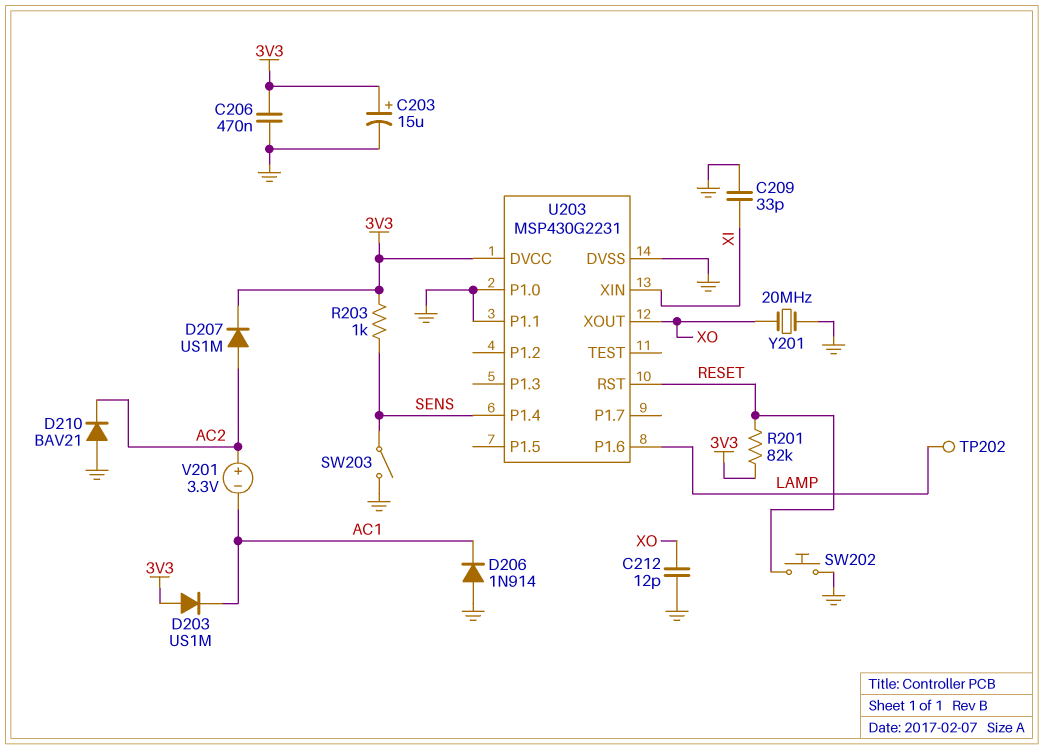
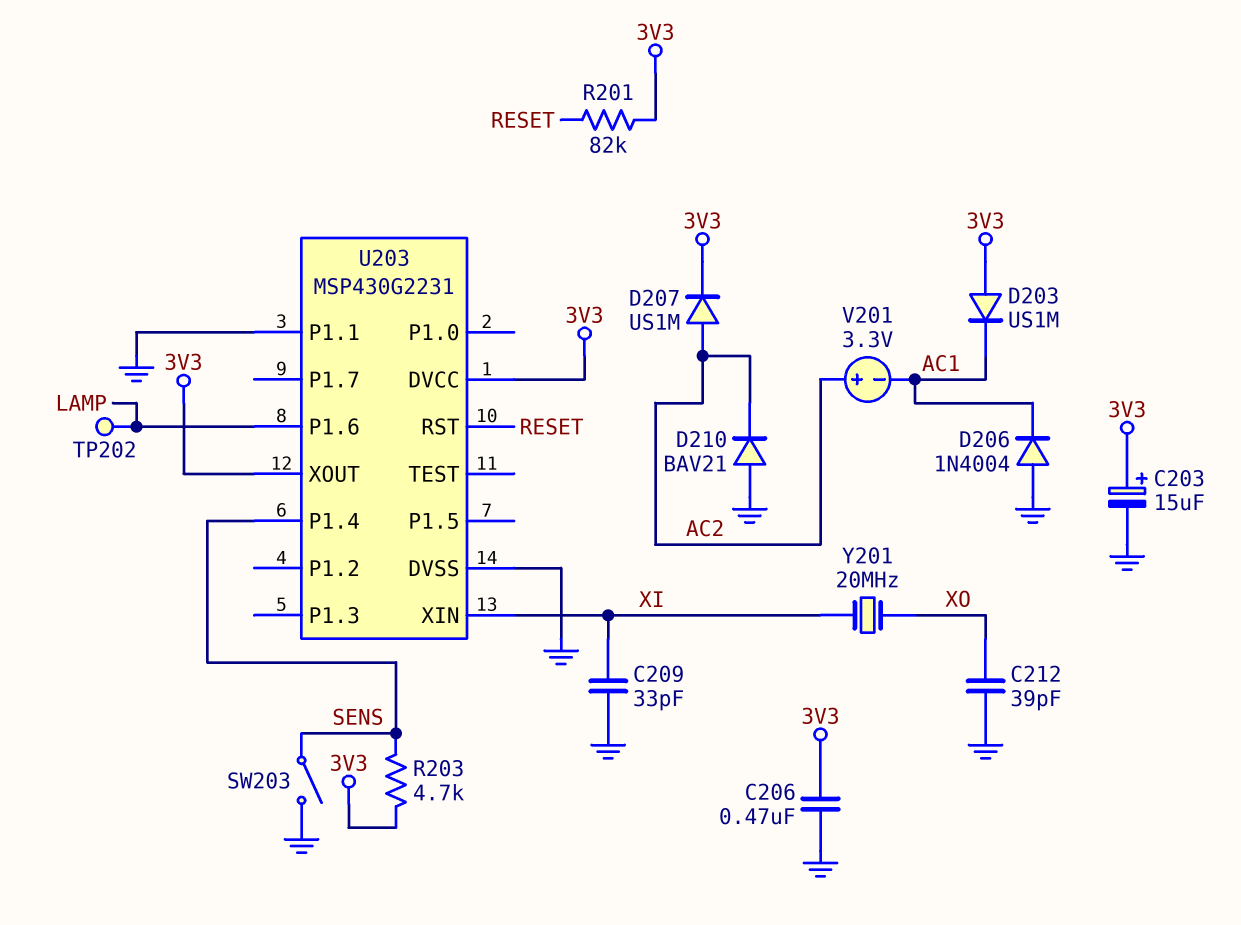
C212: 12pF (GND, XO) -> 39pF (GND, XO)
D206: diode 1N914 (A GND, K AC1) -> diode 1N4004 (A GND, K AC1)
R203: 1k (3V3, SENS) -> 4.7k (3V3, SENS)
SW202: button (GND, RESET) -> none
U203 pin P1.0: GND -> none
U203 pin XOUT: XO -> 3V3
Y201: 20MHz (GND, XO) -> 20MHz (XI, XO)

